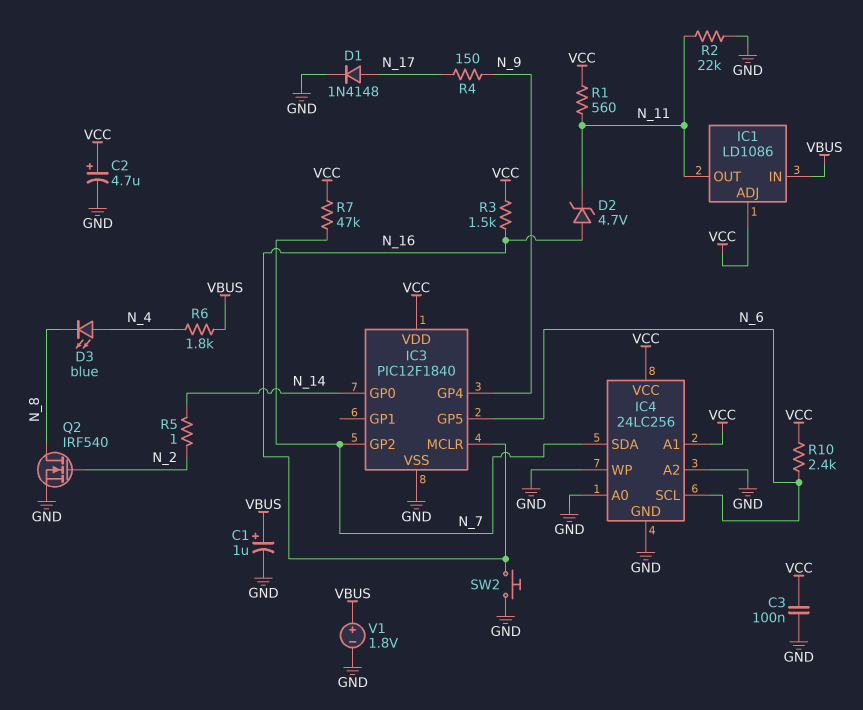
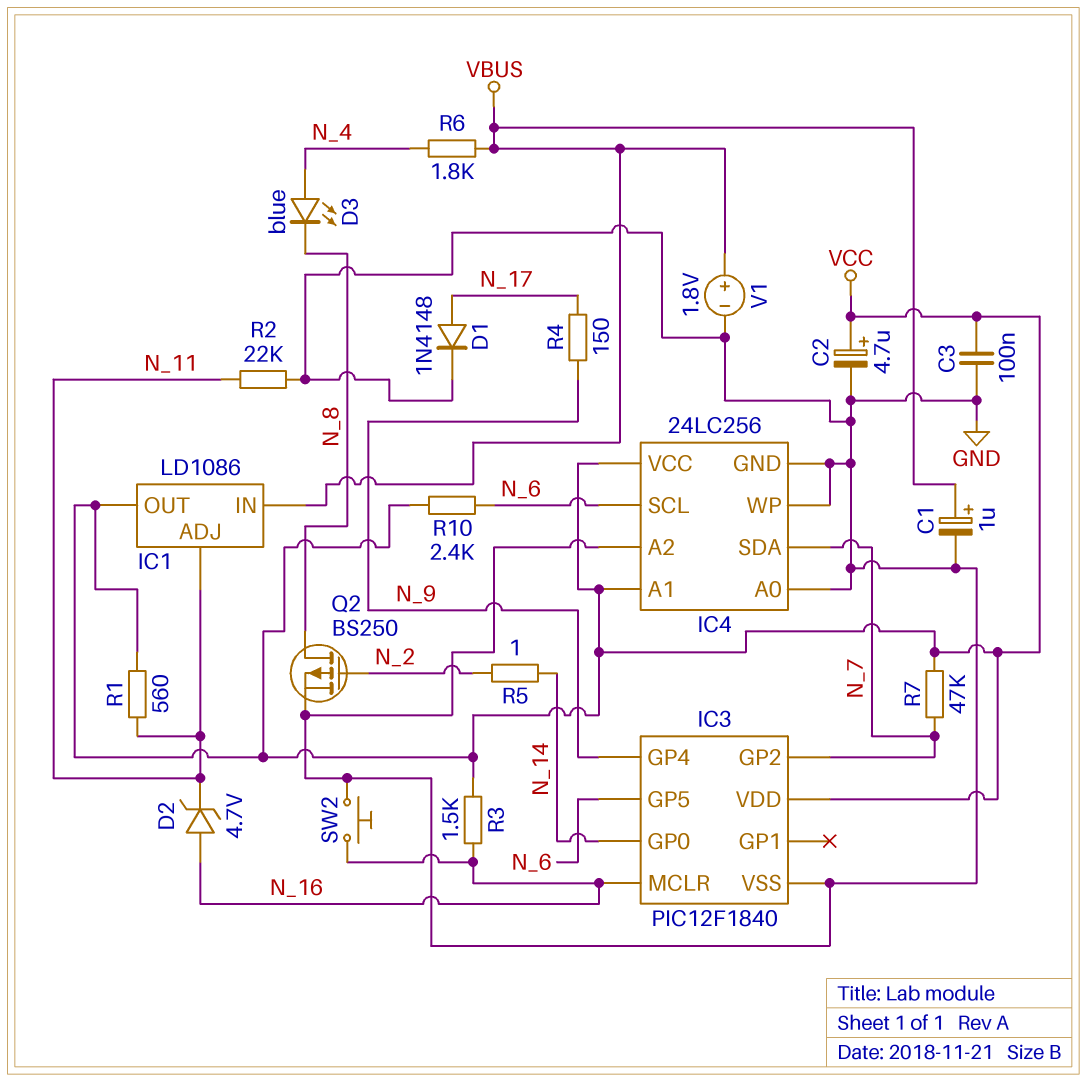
IC1 pin ADJ: VCC -> N_11
IC1 pin OUT: N_11 -> VCC
Q2: NMOS IRF540 (G N_2, D N_8, S GND) -> PMOS BS250 (G N_2, D N_8, S GND)

